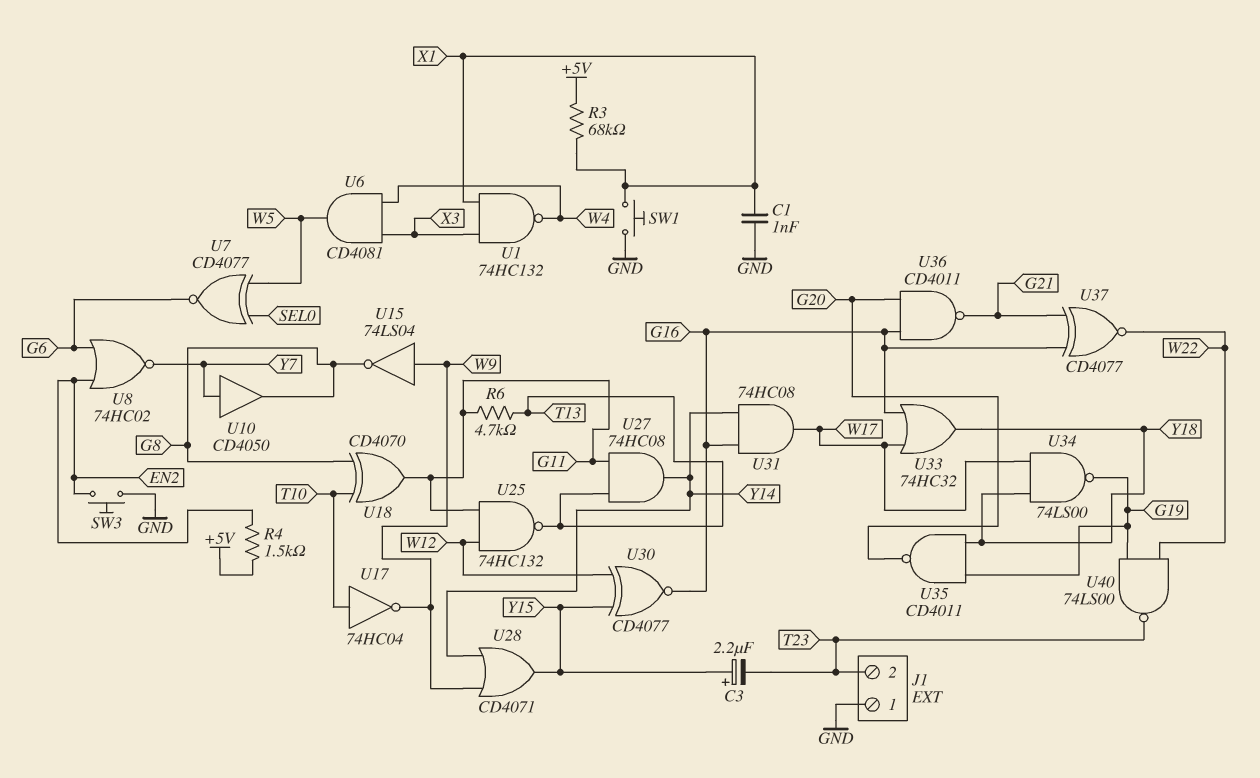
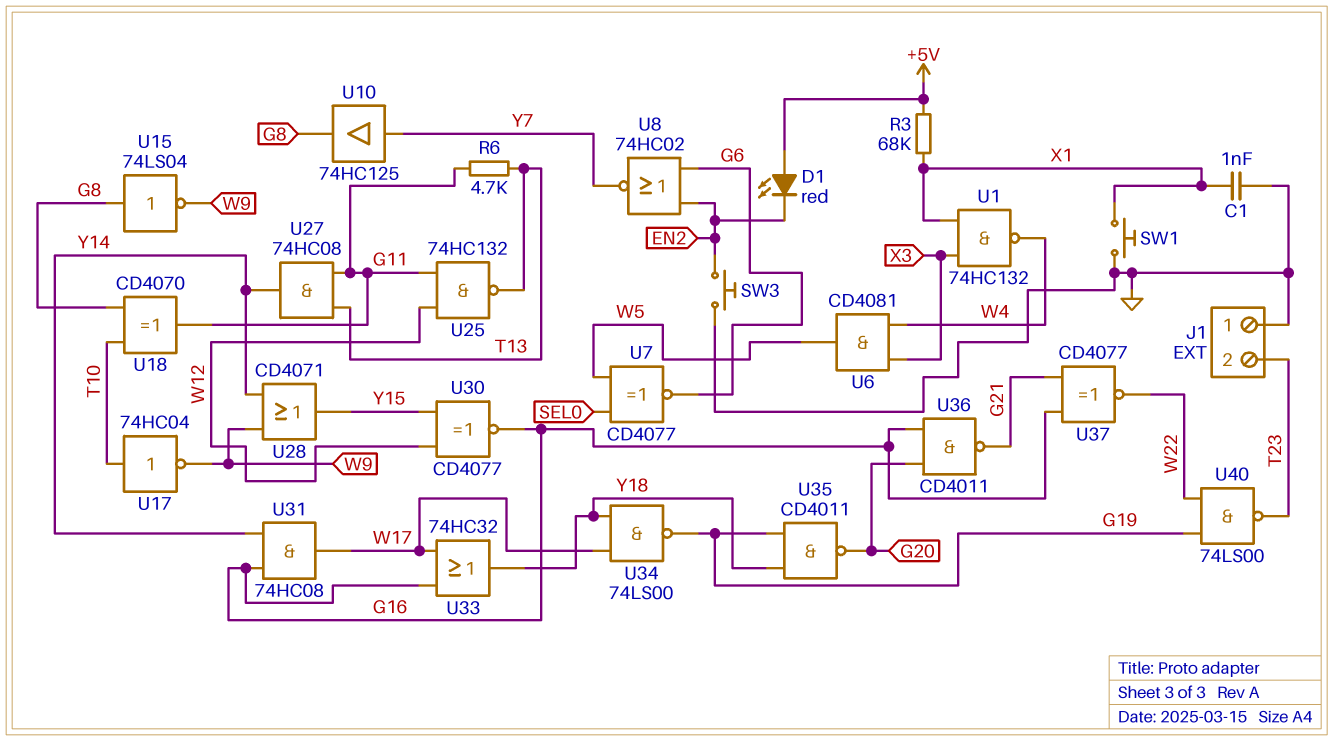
C3: 2.2uF (plus Y15, minus T23) -> none
D1: none -> LED red (A +5V, K EN2)
R4: 1.5k (+5V, EN2) -> none
U10: buffer CD4050 (in Y7, out G8) -> buffer 74HC125 (in Y7, out G8)
U15: NOT 74LS04 (in W9, out G8) -> NOT 74LS04 (in G8, out W9)

